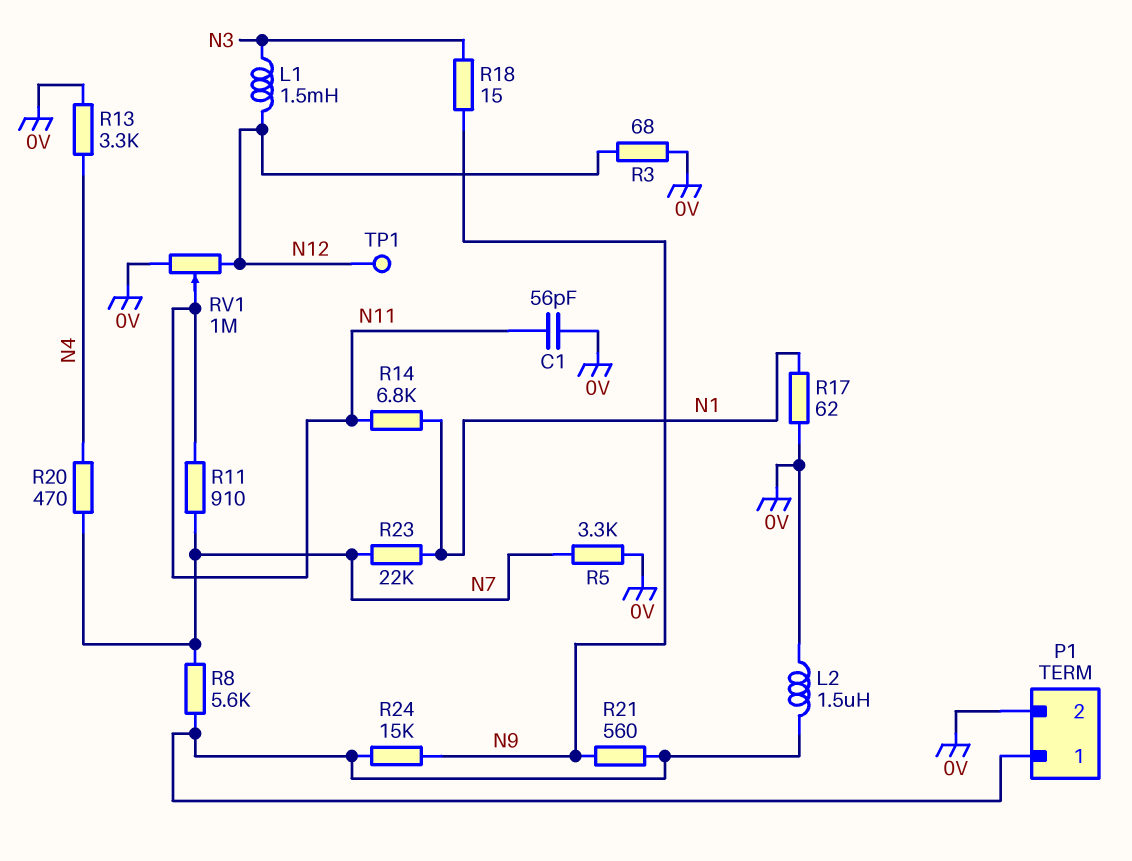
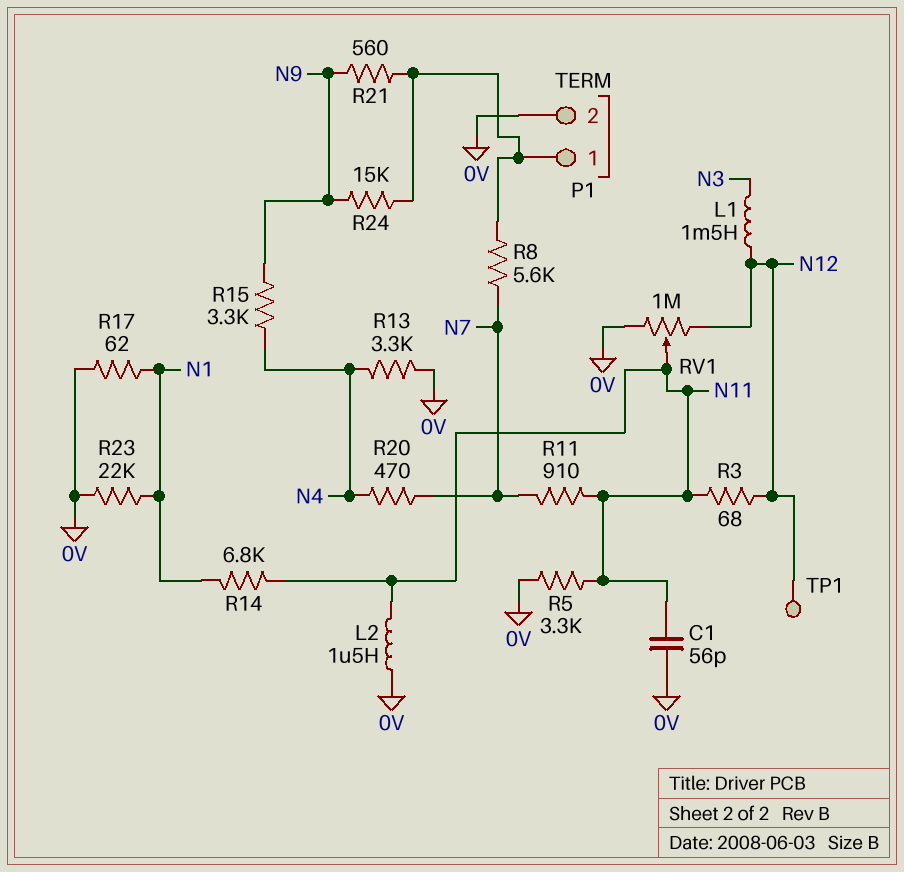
L2: 1.5uH (0V, P1/1) -> 1.5uH (0V, N11)
R3: 68 (0V, N12) -> 68 (N11, N12)
R5: 3.3k (0V, N7) -> 3.3k (0V, N11)
R15: none -> 3.3k (N4, N9)
R18: 15 (N3, N9) -> none
R23: 22k (N1, N7) -> 22k (0V, N1)

